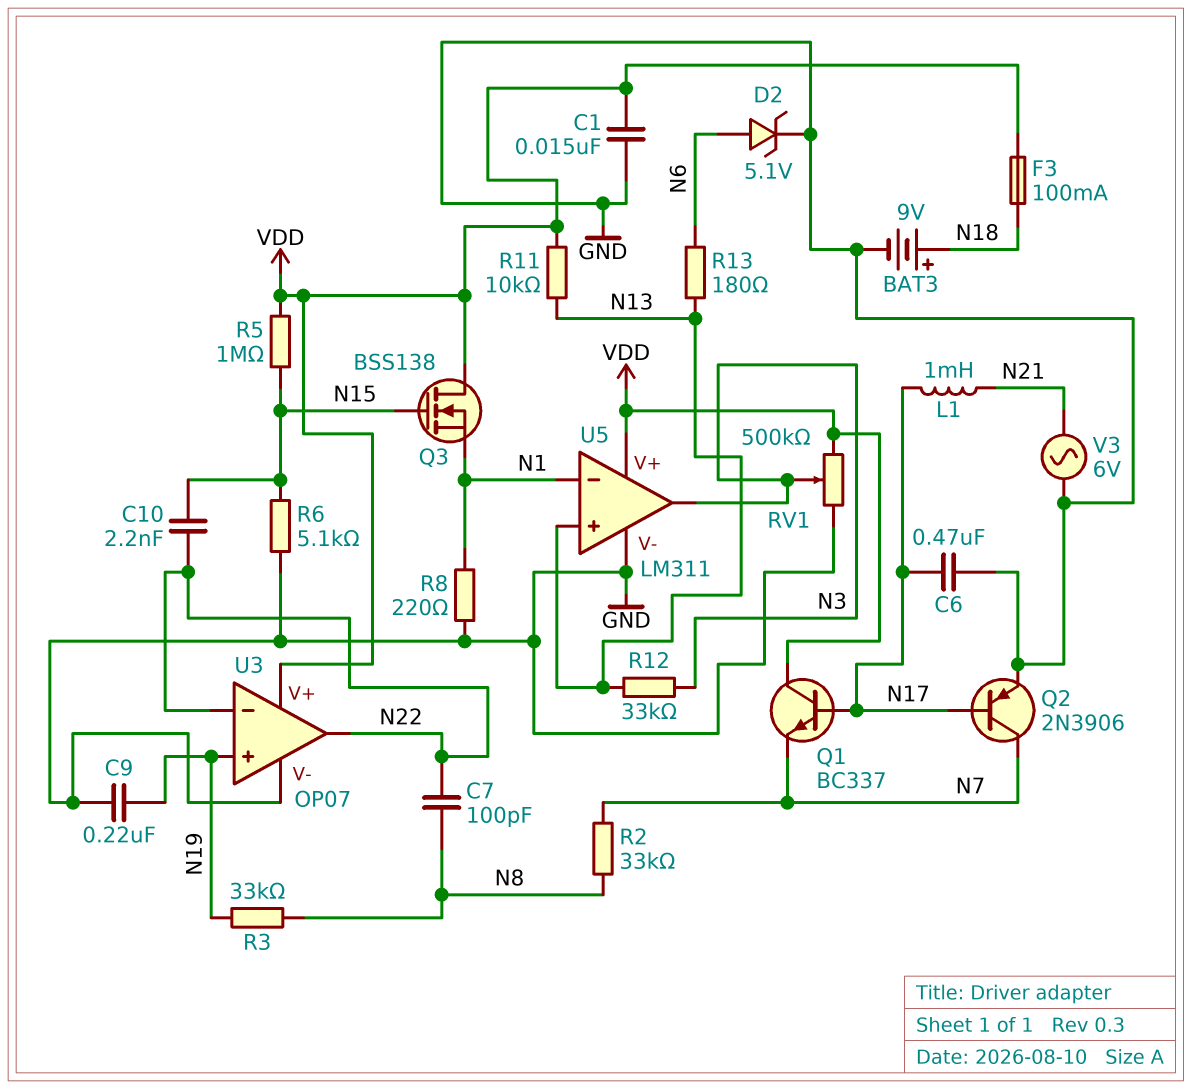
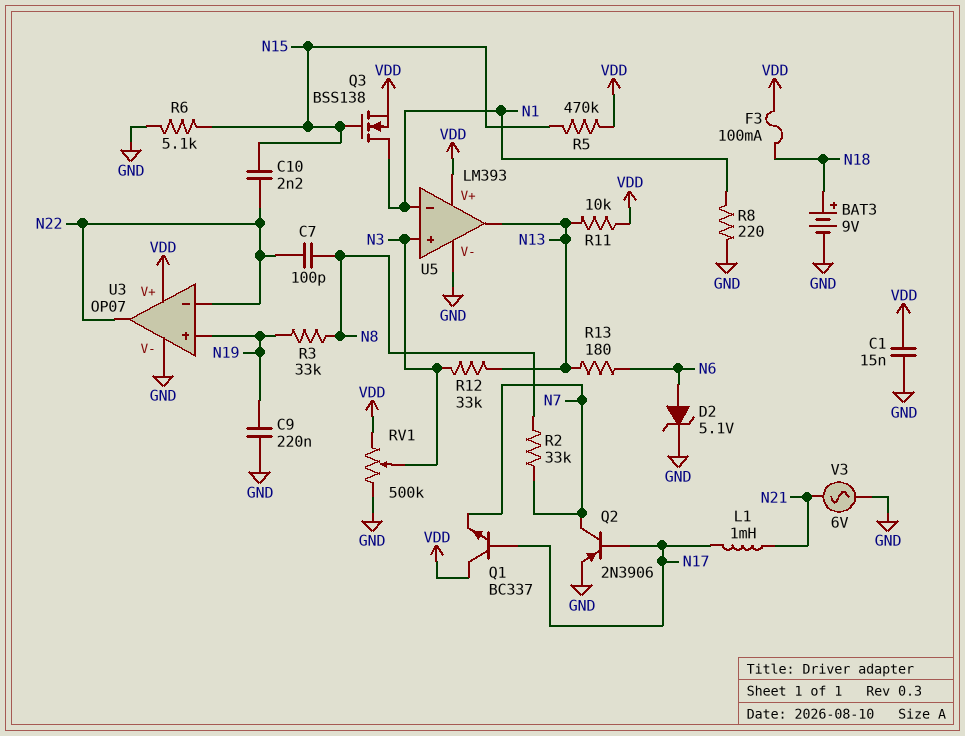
C6: 470nF (GND, N17) -> none
Q3: NMOS BSS138 (G N15, D VDD, S N1) -> NMOS BSS138 (G N15, D N1, S VDD)
R5: 1M (N15, VDD) -> 470k (N15, VDD)
U5: LM311 -> LM393
U5 pin in+: N13 -> N3
U5 pin out: N3 -> N13

